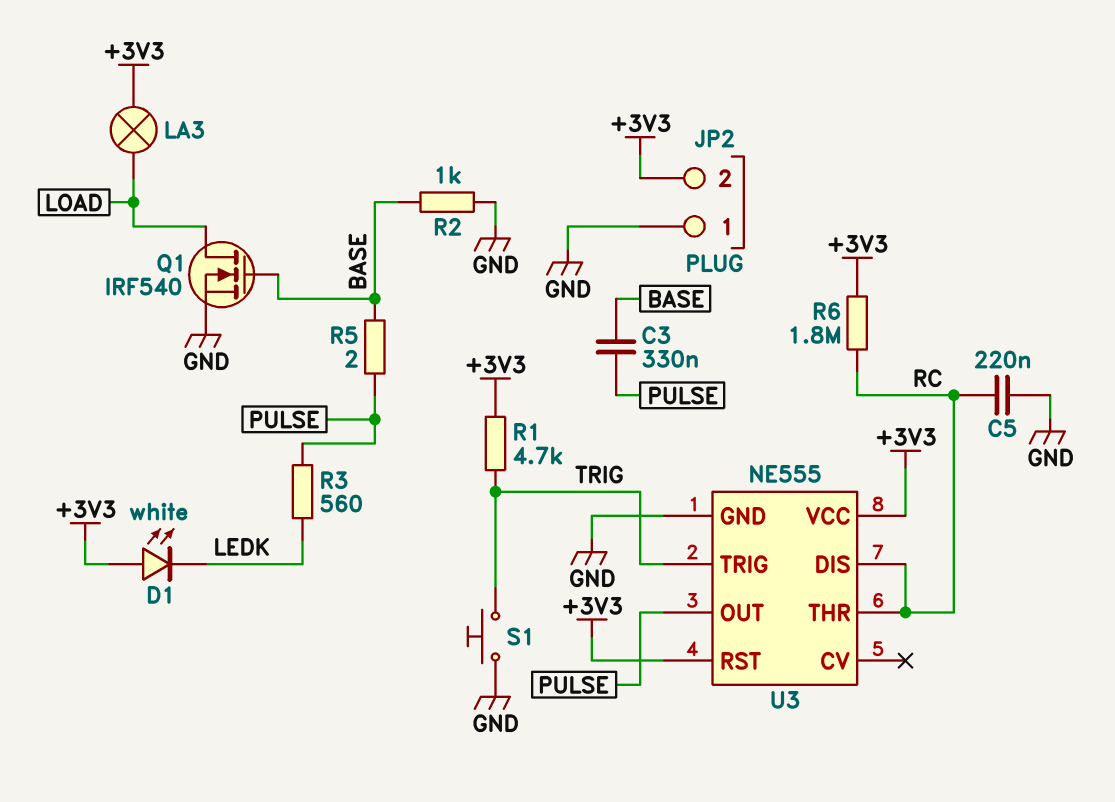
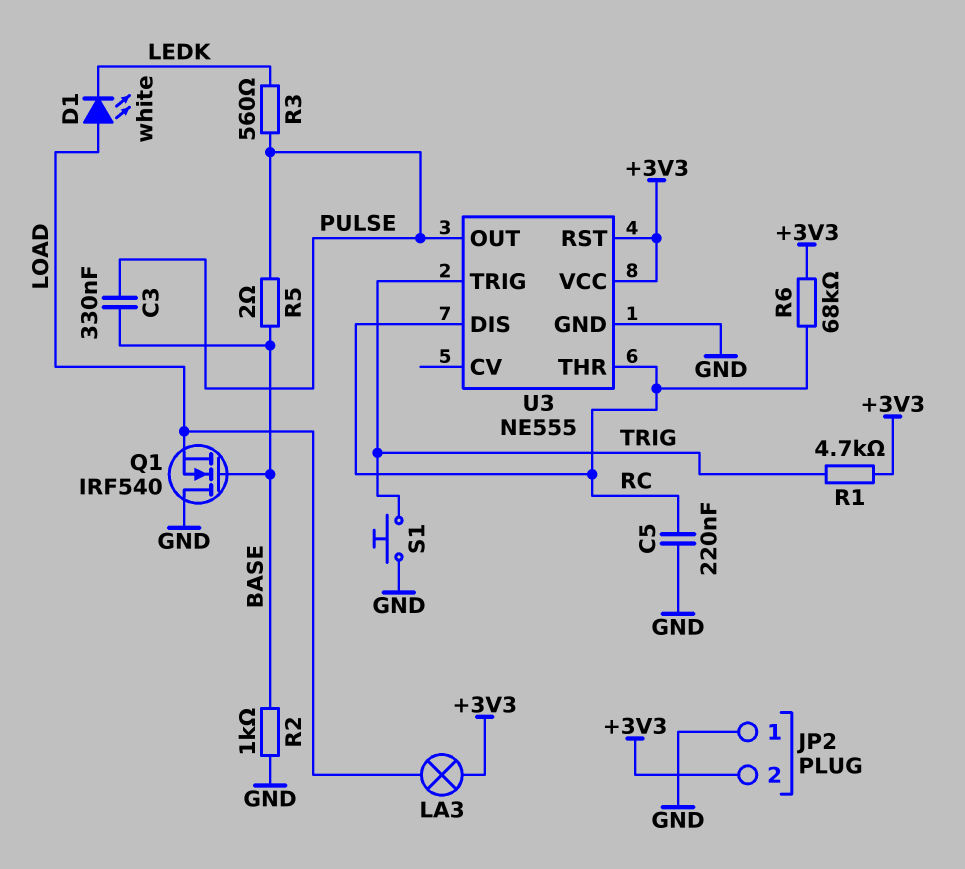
D1: LED white (A +3V3, K LEDK) -> LED white (A LOAD, K LEDK)
Q1: NMOS IRF540 (G BASE, D LOAD, S GND) -> NMOS IRF540 (G BASE, D GND, S LOAD)
R6: 1.8M (+3V3, RC) -> 68k (+3V3, RC)

